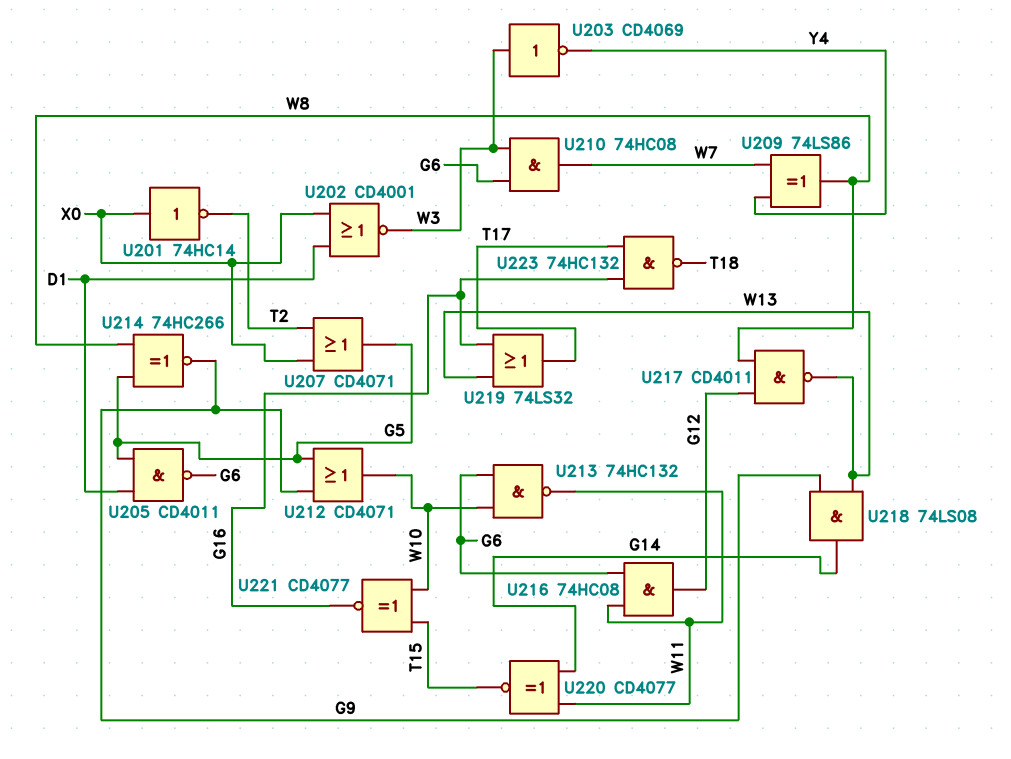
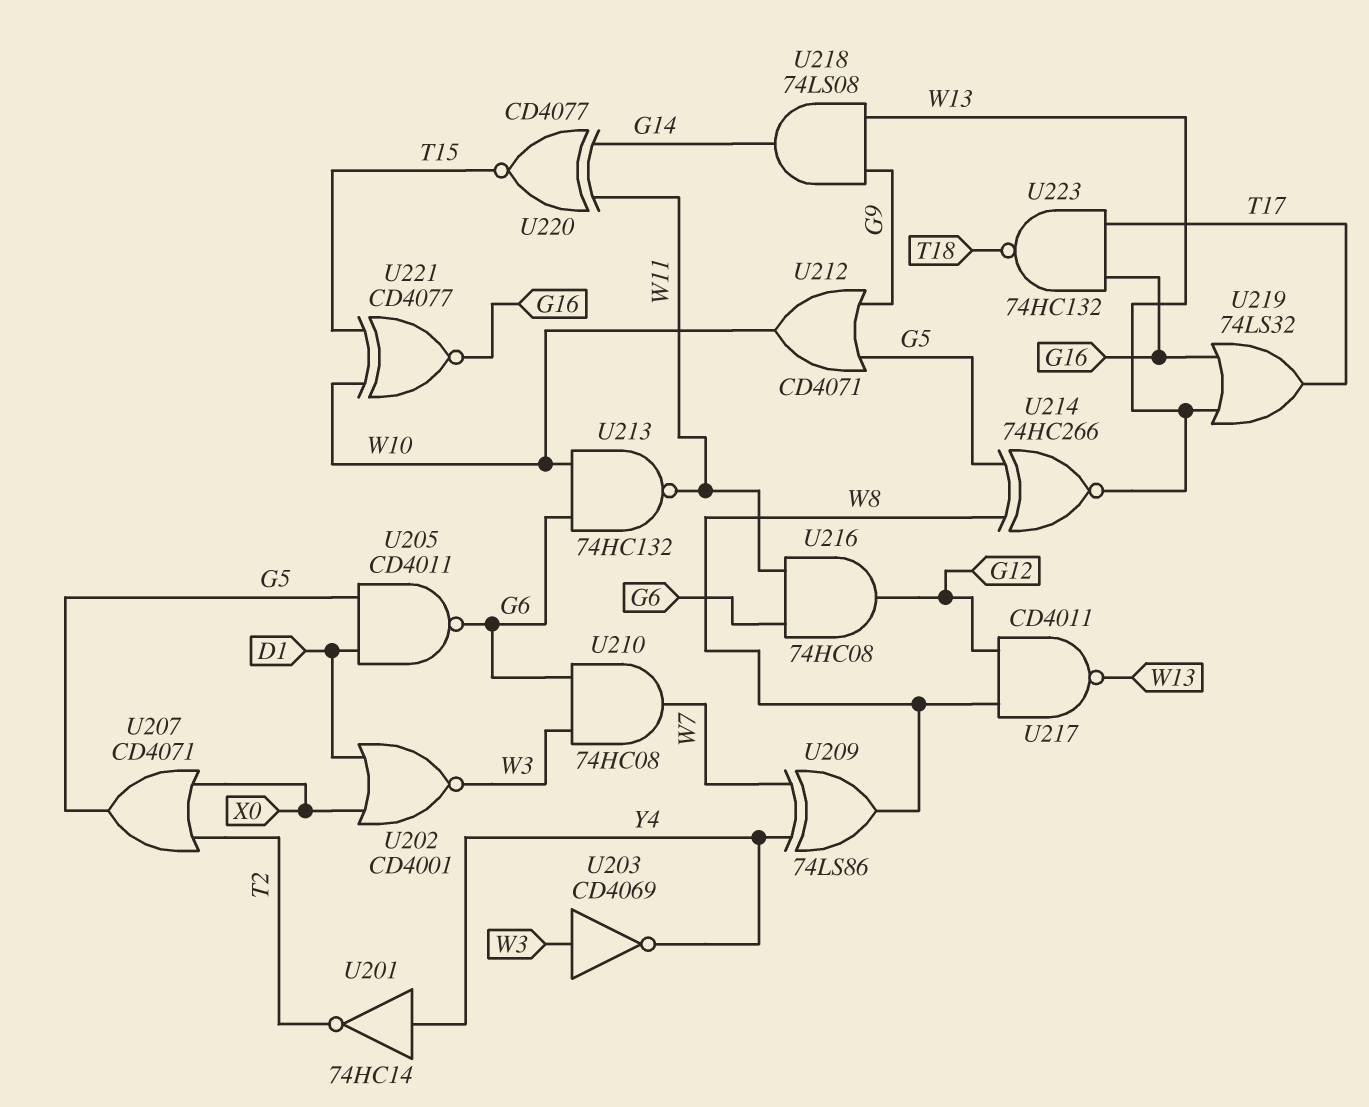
U201: NOT 74HC14 (in X0, out T2) -> NOT 74HC14 (in Y4, out T2)
U214: XNOR 74HC266 (in G5, in W8, out G9) -> XNOR 74HC266 (in G5, in W8, out W13)

